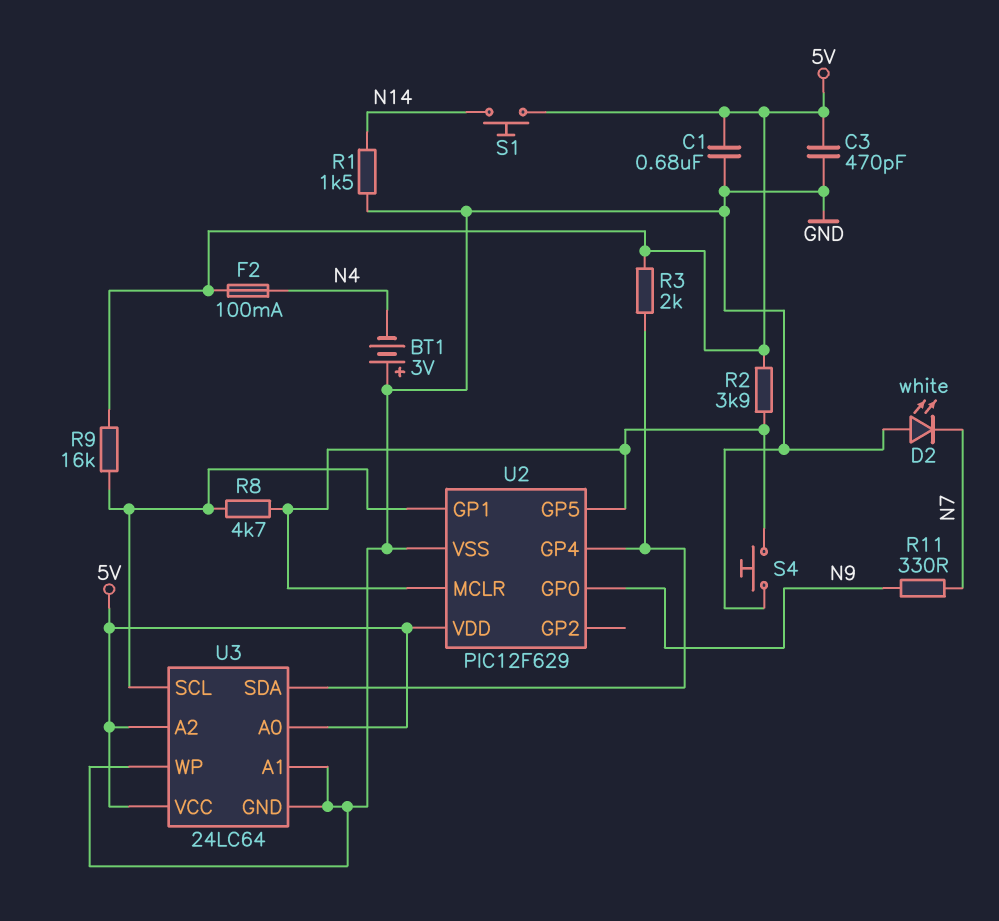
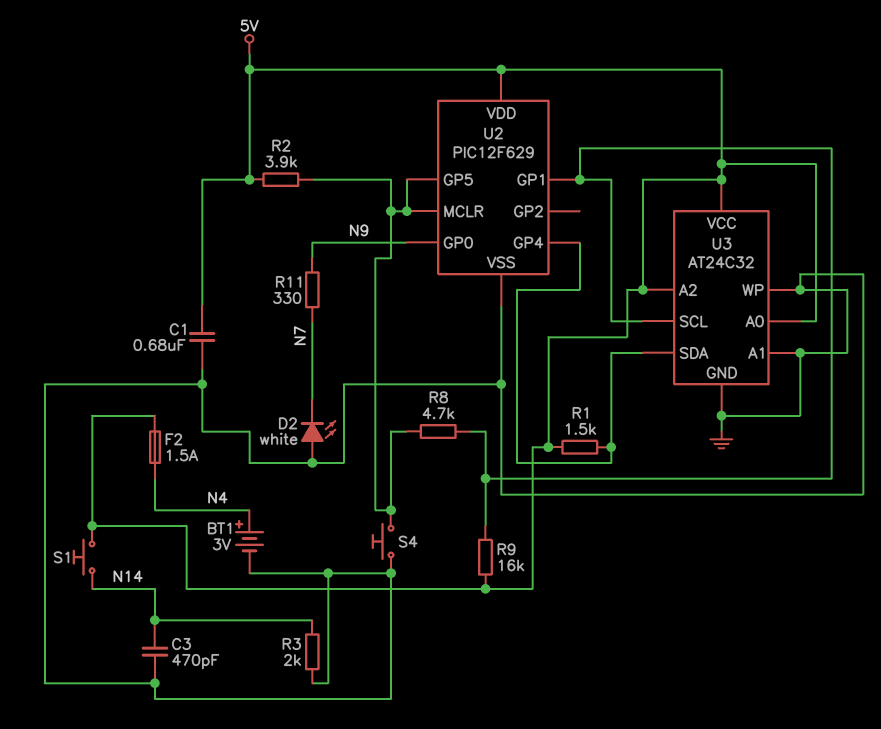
BT1: 3V (plus GND, minus N4) -> 3V (plus N4, minus GND)
C3: 470pF (5V, GND) -> 470pF (GND, N14)
F2: 100mA (5V, N4) -> 1.5A (5V, N4)
R1: 1.5k (GND, N14) -> 1.5k (5V, U2/GP4)
R3: 2k (5V, U2/GP4) -> 2k (GND, N14)
U3: 24LC64 -> AT24C32

